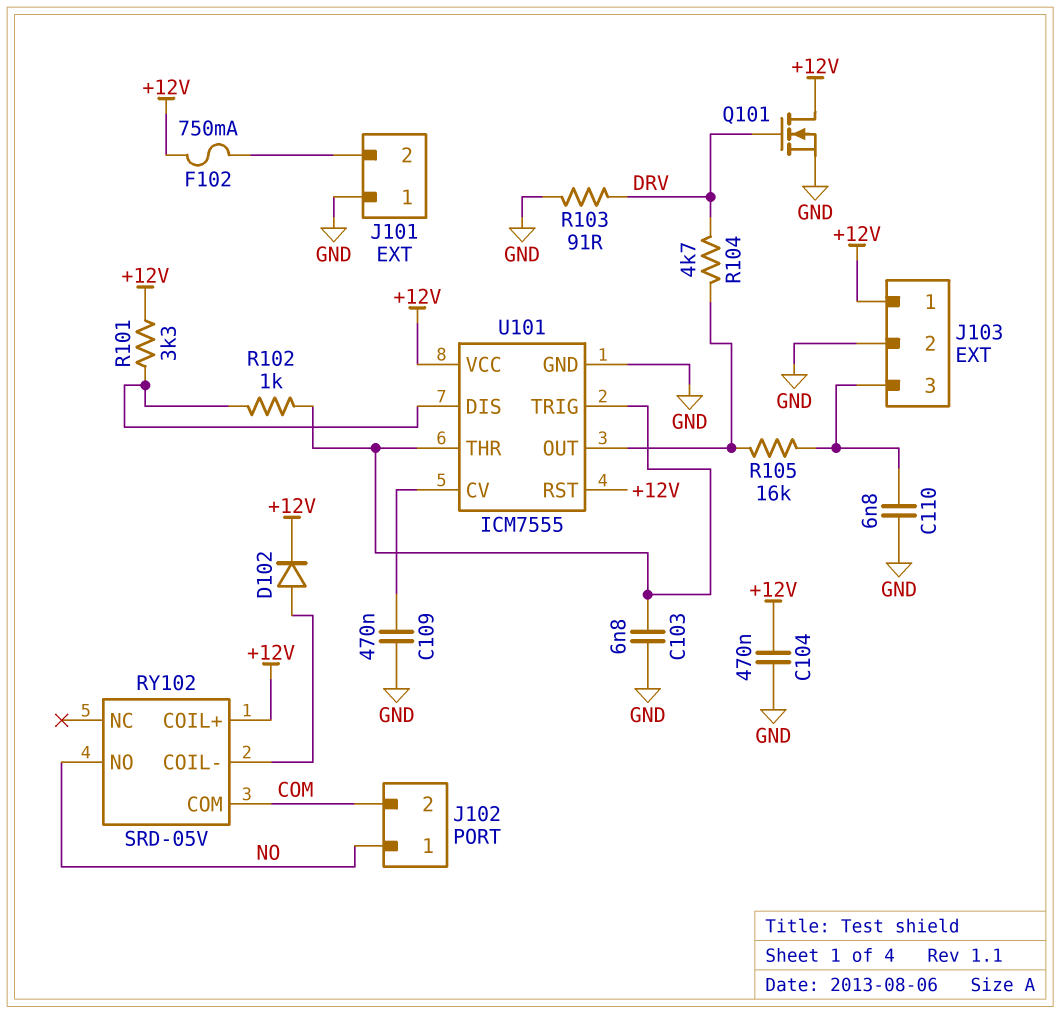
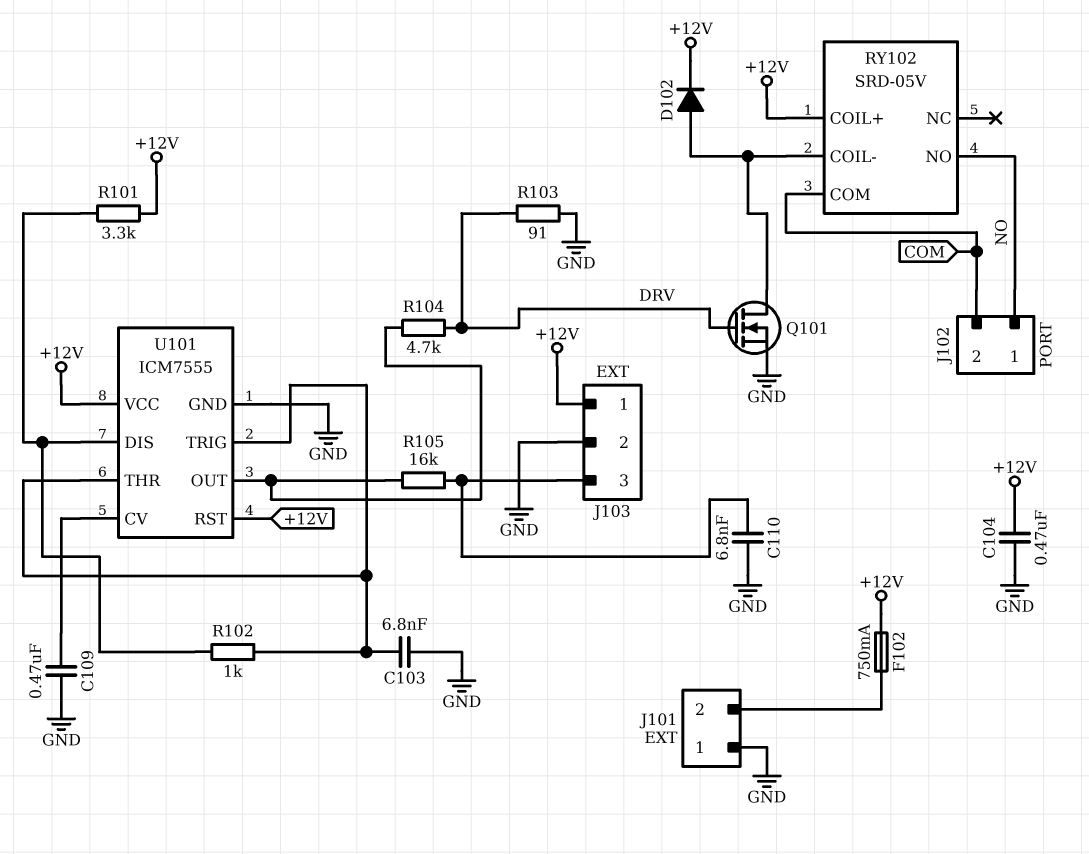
Q101: NMOS (G DRV, D +12V, S GND) -> NMOS (G DRV, D RY102/COIL-, S GND)

